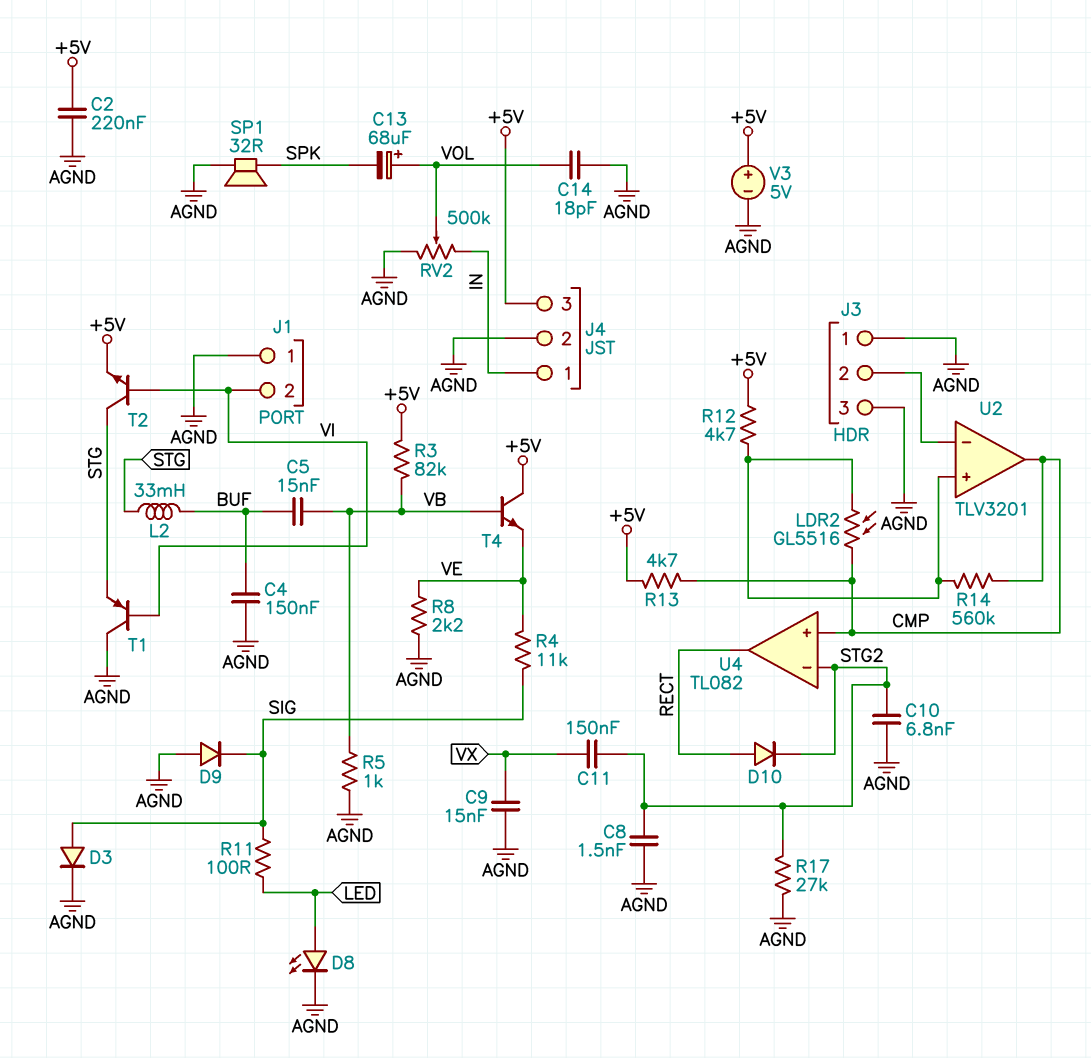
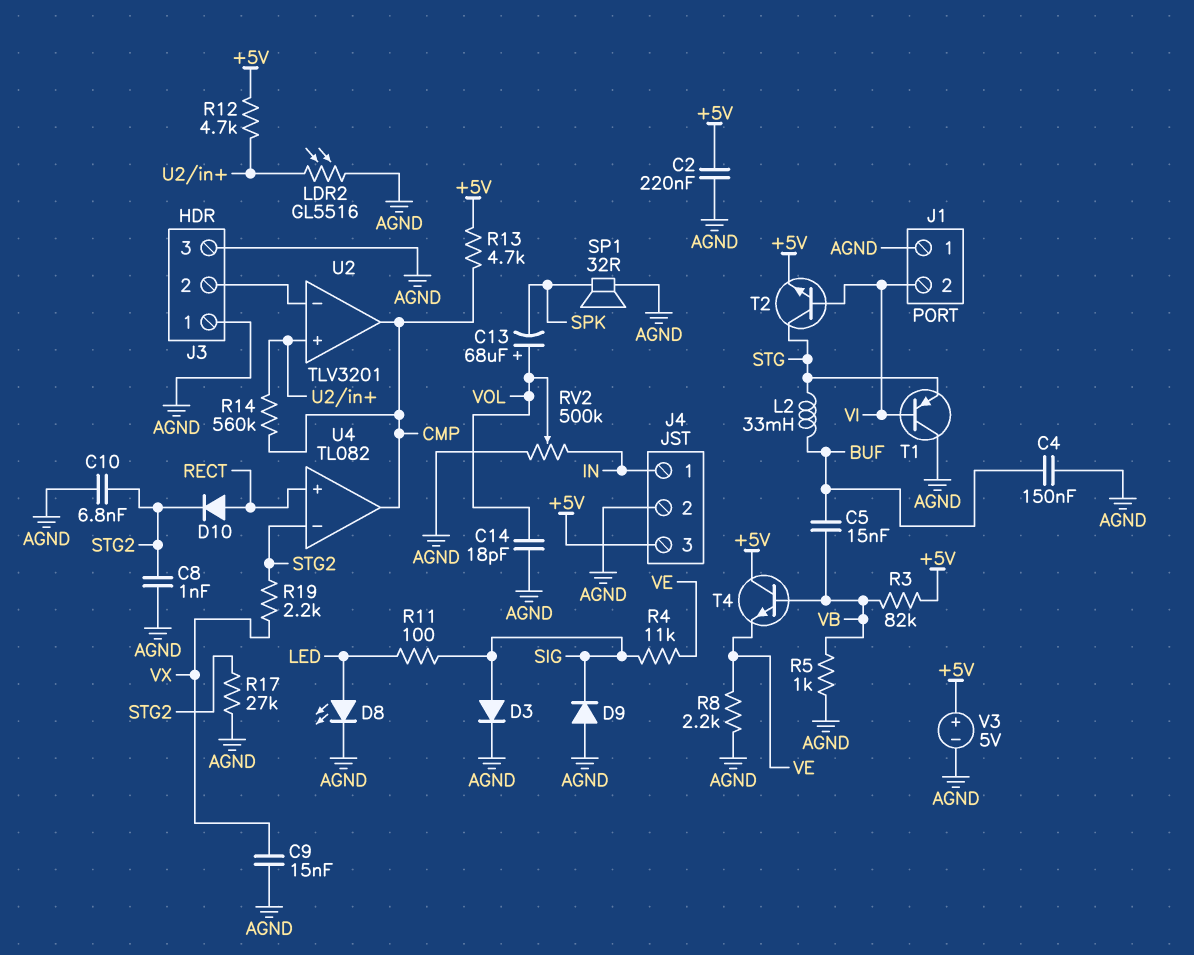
C8: 1.5nF (AGND, STG2) -> 1nF (AGND, STG2)
C11: 150nF (STG2, VX) -> none
LDR2: GL5516 (CMP, U2/in+) -> GL5516 (AGND, U2/in+)
R19: none -> 2.2k (STG2, VX)
U4 pin in+: CMP -> RECT
U4 pin out: RECT -> CMP

